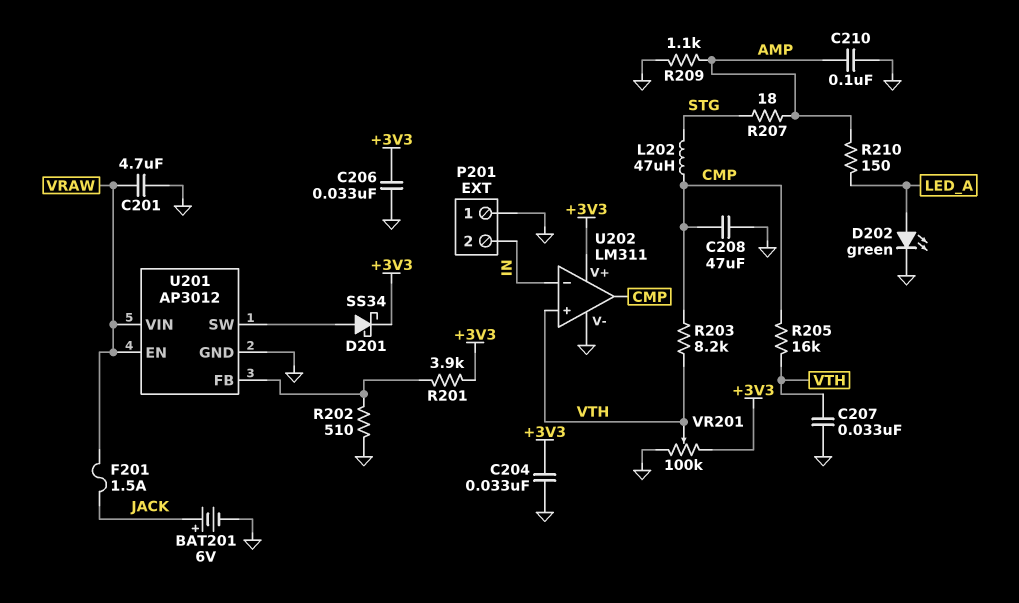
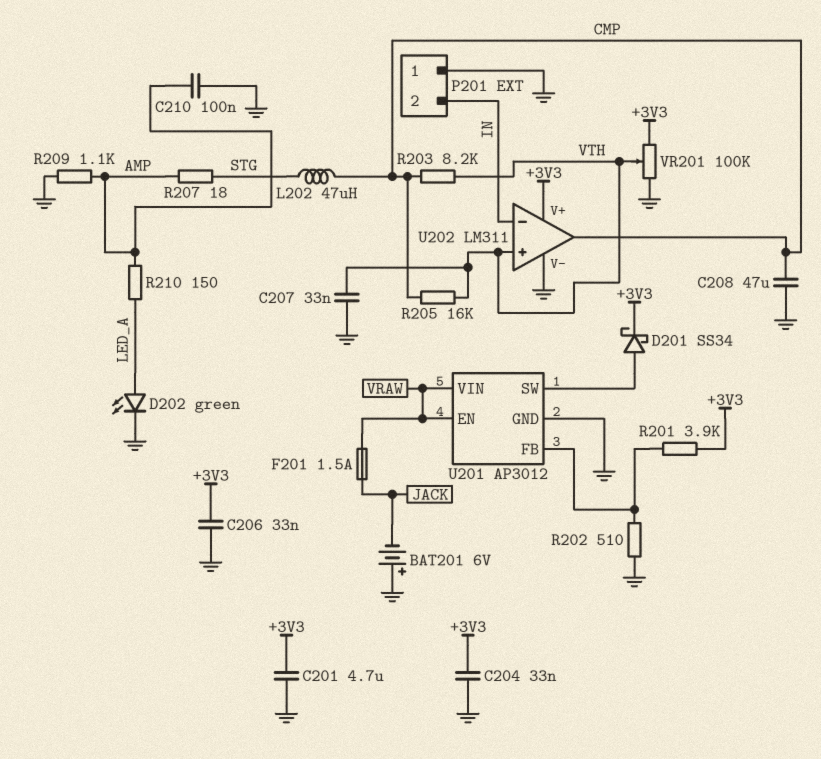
BAT201: 6V (plus JACK, minus GND) -> 6V (plus GND, minus JACK)
C201: 4.7uF (GND, VRAW) -> 4.7uF (+3V3, GND)

